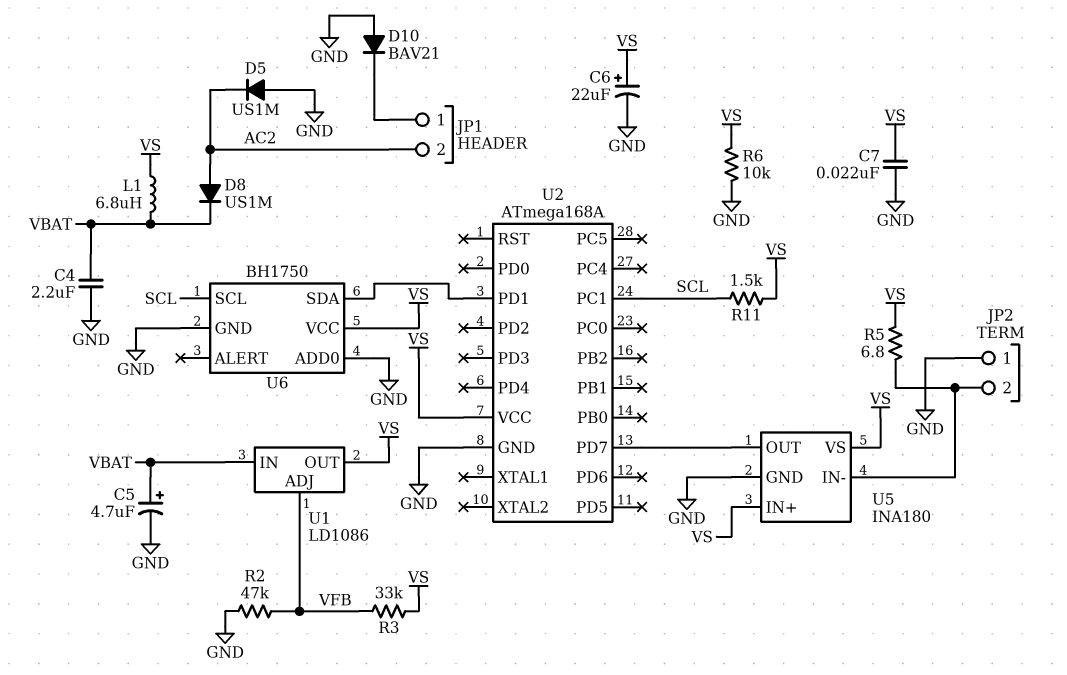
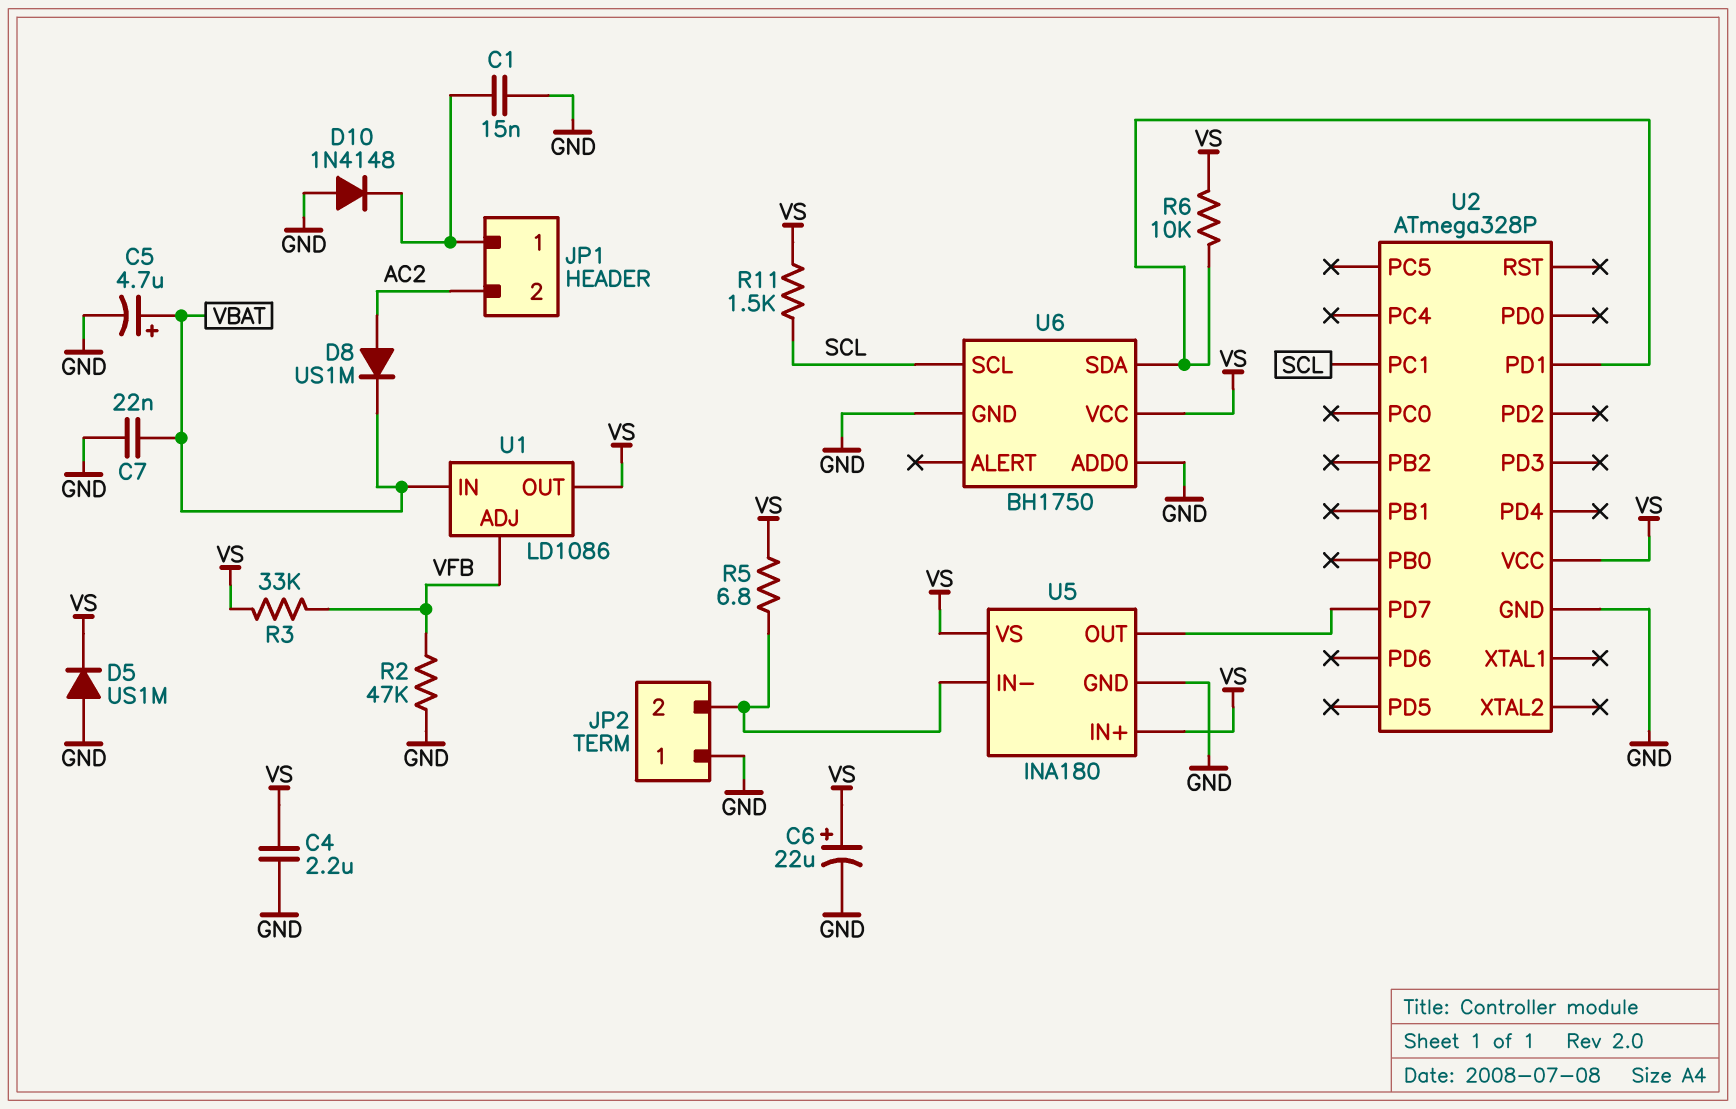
C1: none -> 15nF (GND, JP1/1)
C4: 2.2uF (GND, VBAT) -> 2.2uF (GND, VS)
C7: 22nF (GND, VS) -> 22nF (GND, VBAT)
D5: diode US1M (A GND, K AC2) -> diode US1M (A GND, K VS)
D10: diode BAV21 (A GND, K JP1/1) -> diode 1N4148 (A GND, K JP1/1)
L1: 6.8uH (VBAT, VS) -> none
R6: 10k (GND, VS) -> 10k (U2/PD1, VS)
U2: ATmega168A -> ATmega328P

